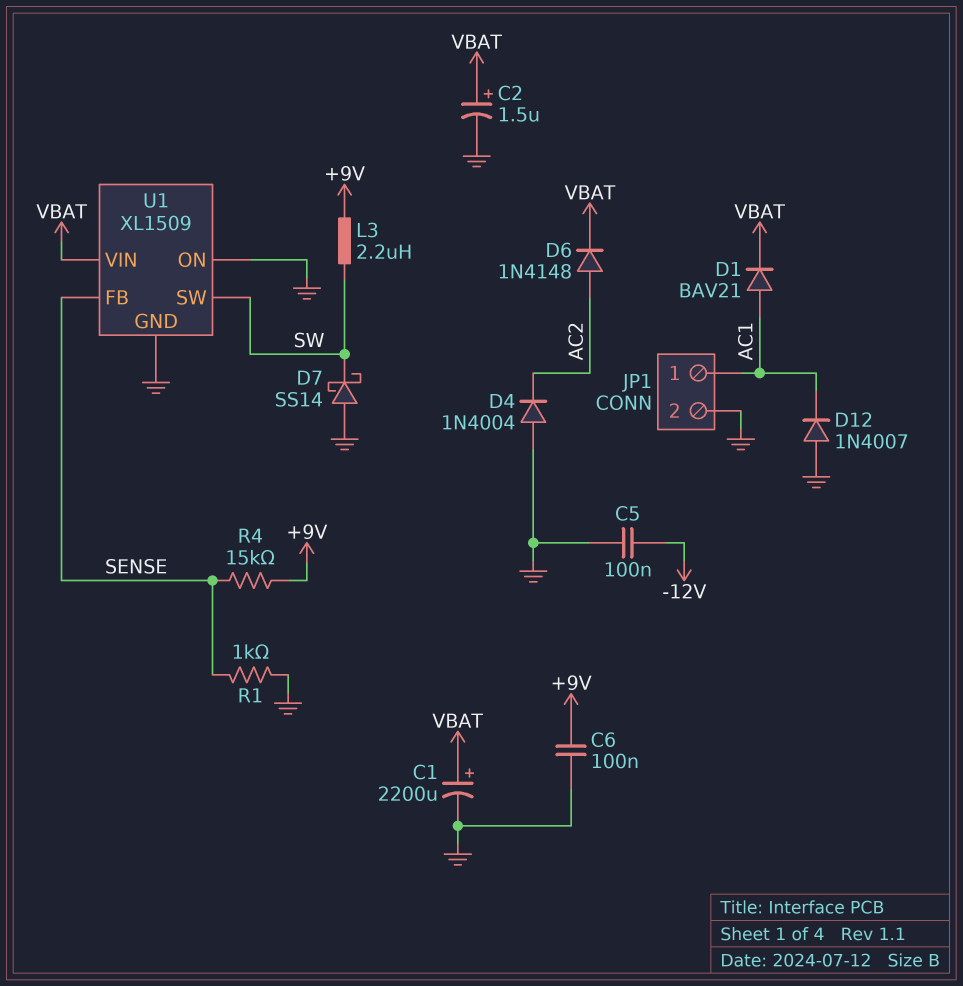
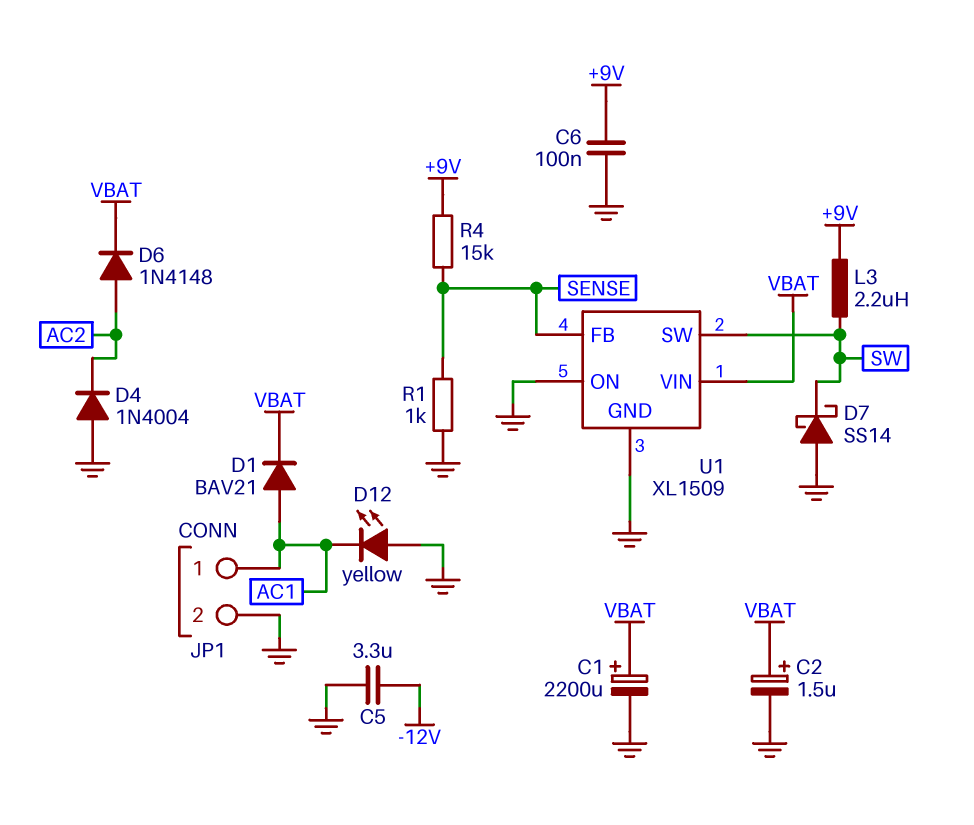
C5: 100nF (-12V, GND) -> 3.3uF (-12V, GND)
D12: diode 1N4007 (A GND, K AC1) -> LED yellow (A GND, K AC1)

